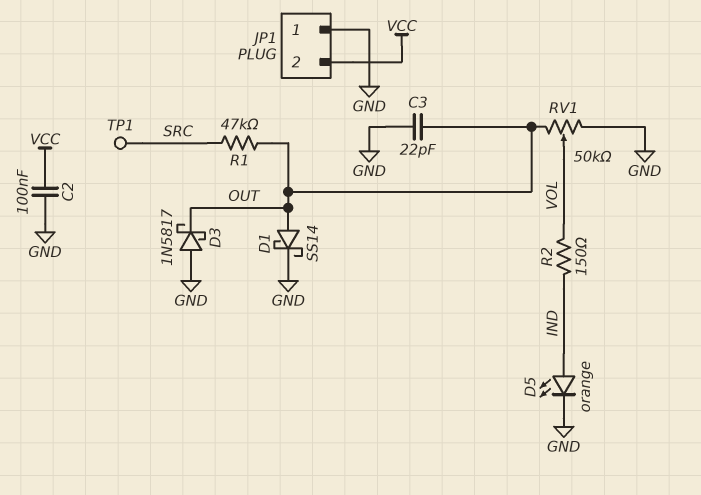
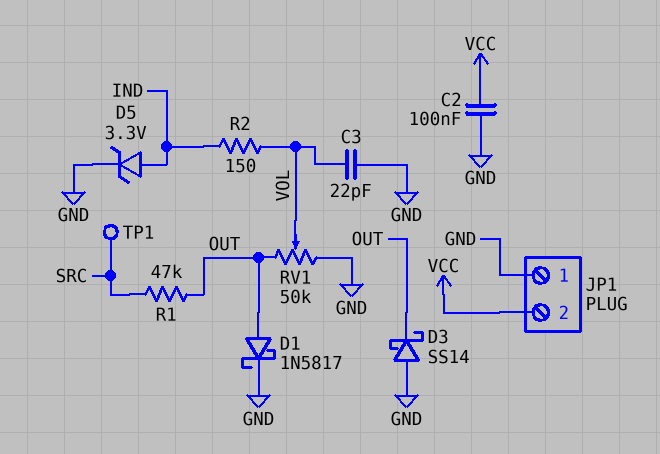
C3: 22pF (GND, OUT) -> 22pF (GND, VOL)
D1: schottky SS14 (A OUT, K GND) -> schottky 1N5817 (A OUT, K GND)
D3: schottky 1N5817 (A GND, K OUT) -> schottky SS14 (A GND, K OUT)
D5: LED orange (A IND, K GND) -> zener 3.3V (A IND, K GND)

